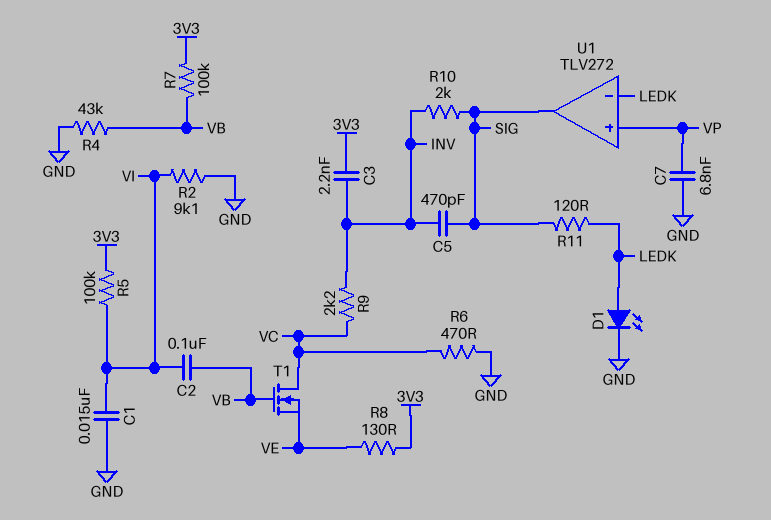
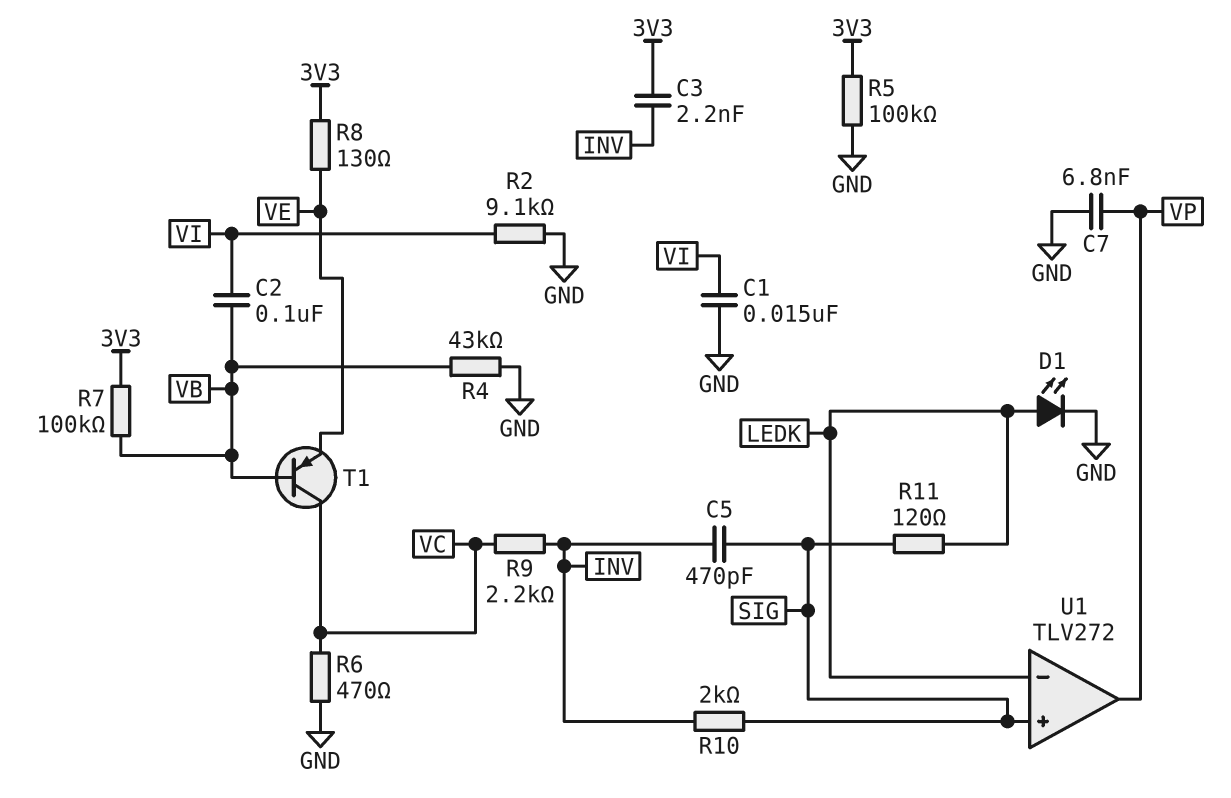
R5: 100k (3V3, VI) -> 100k (3V3, GND)
T1: NMOS (G VB, D VC, S VE) -> PNP (B VB, C VC, E VE)
U1 pin in+: VP -> SIG
U1 pin out: SIG -> VP

